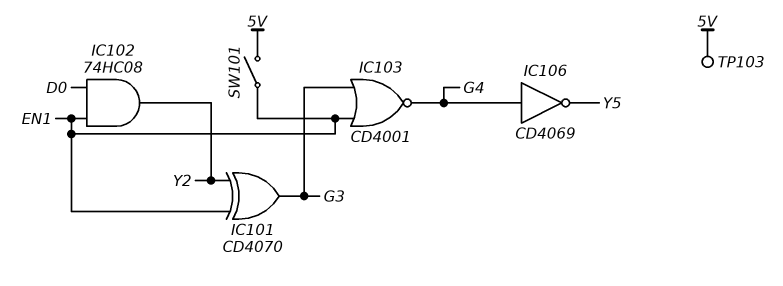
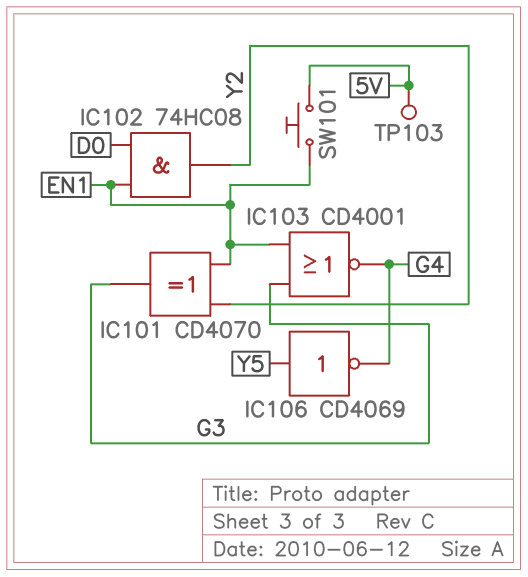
IC106: NOT CD4069 (in G4, out Y5) -> NOT CD4069 (in Y5, out G4)
SW101: switch (5V, EN1) -> button (5V, EN1)

